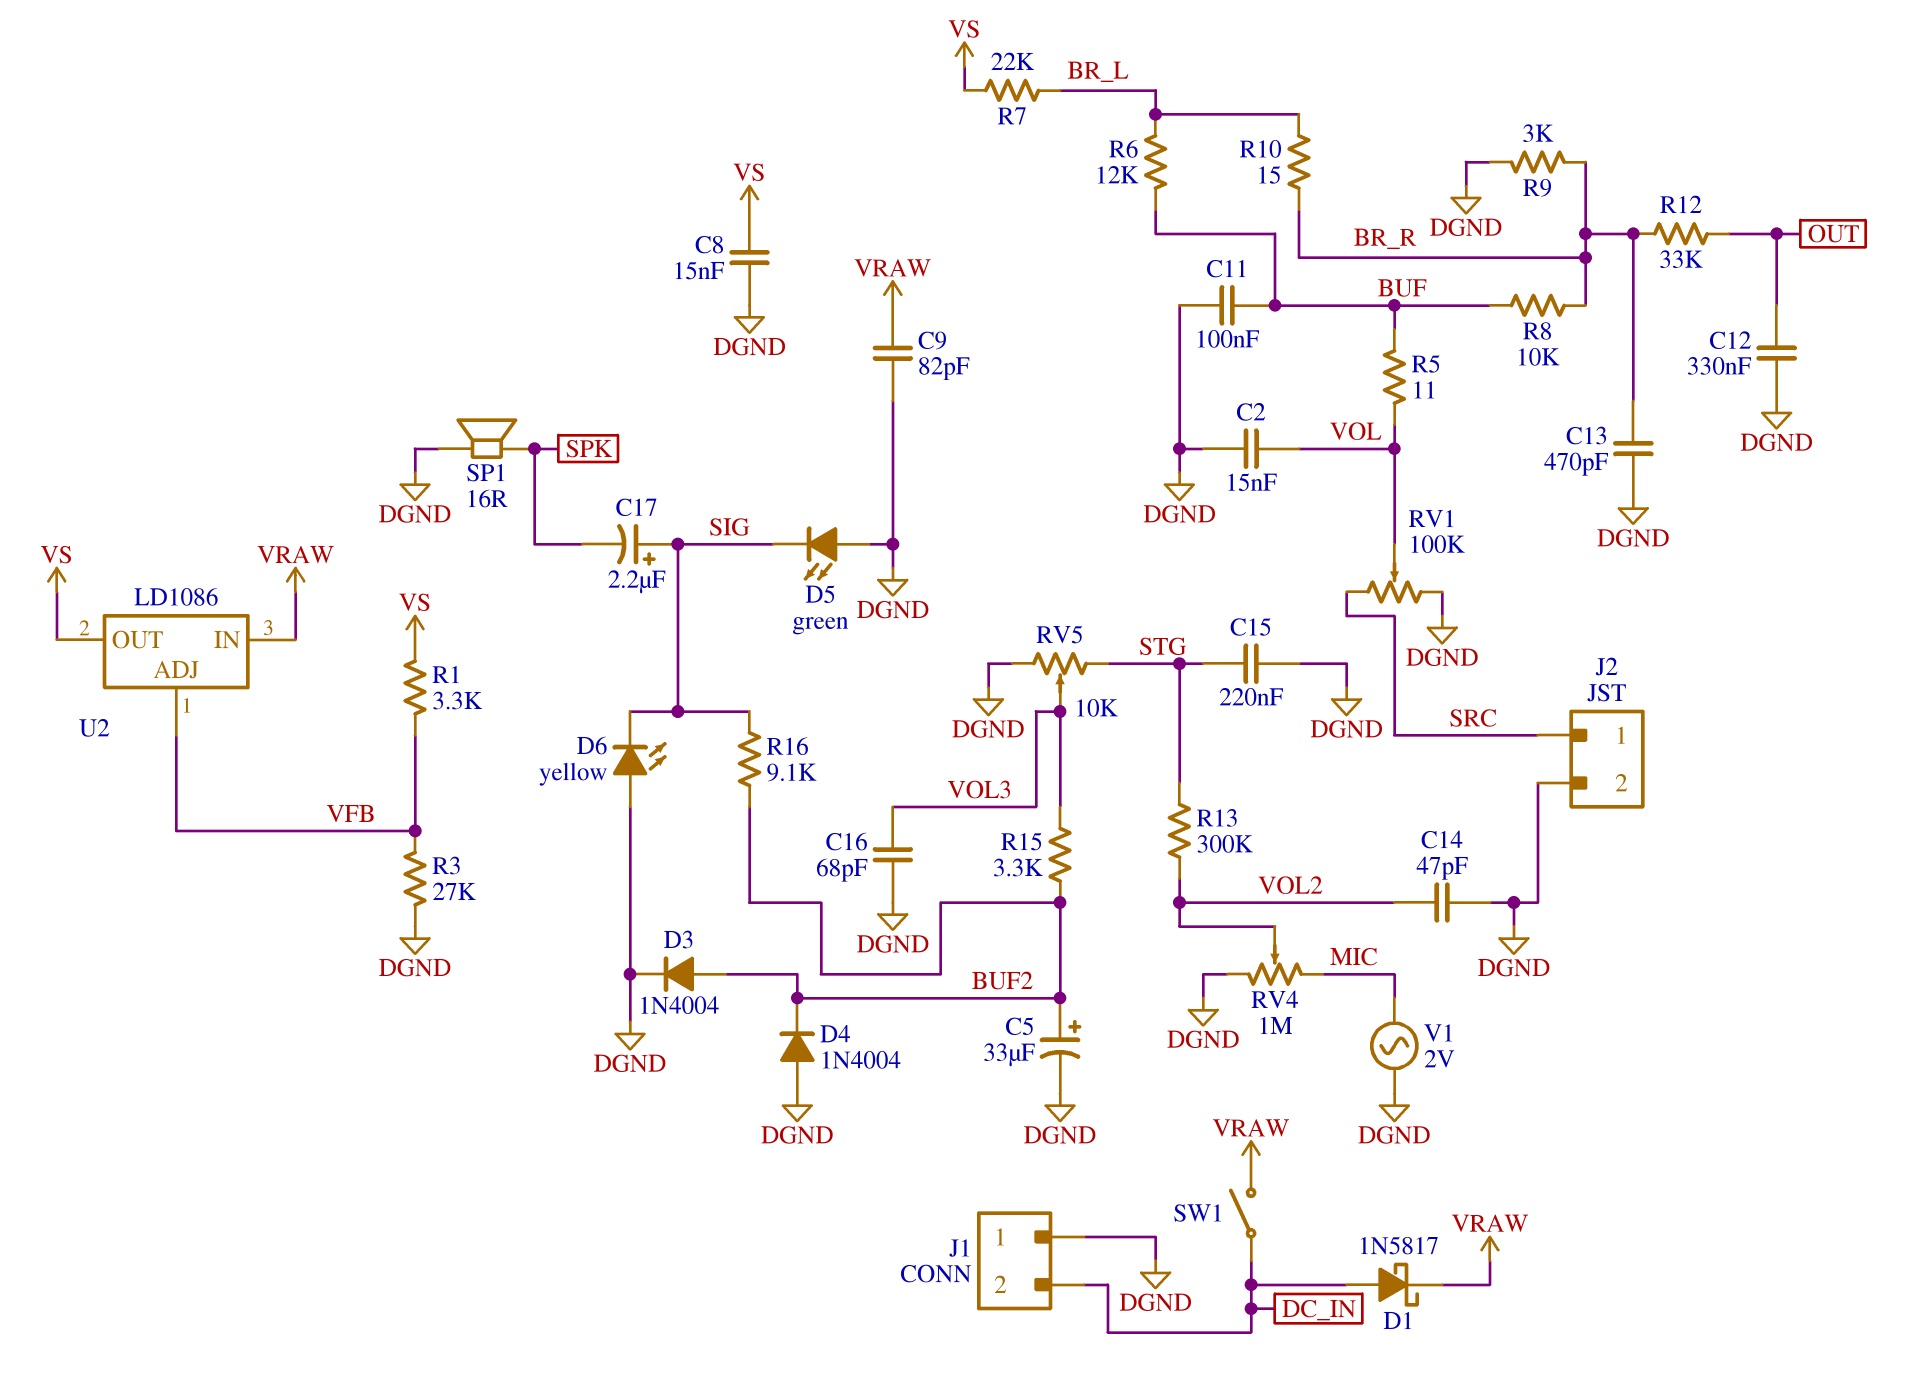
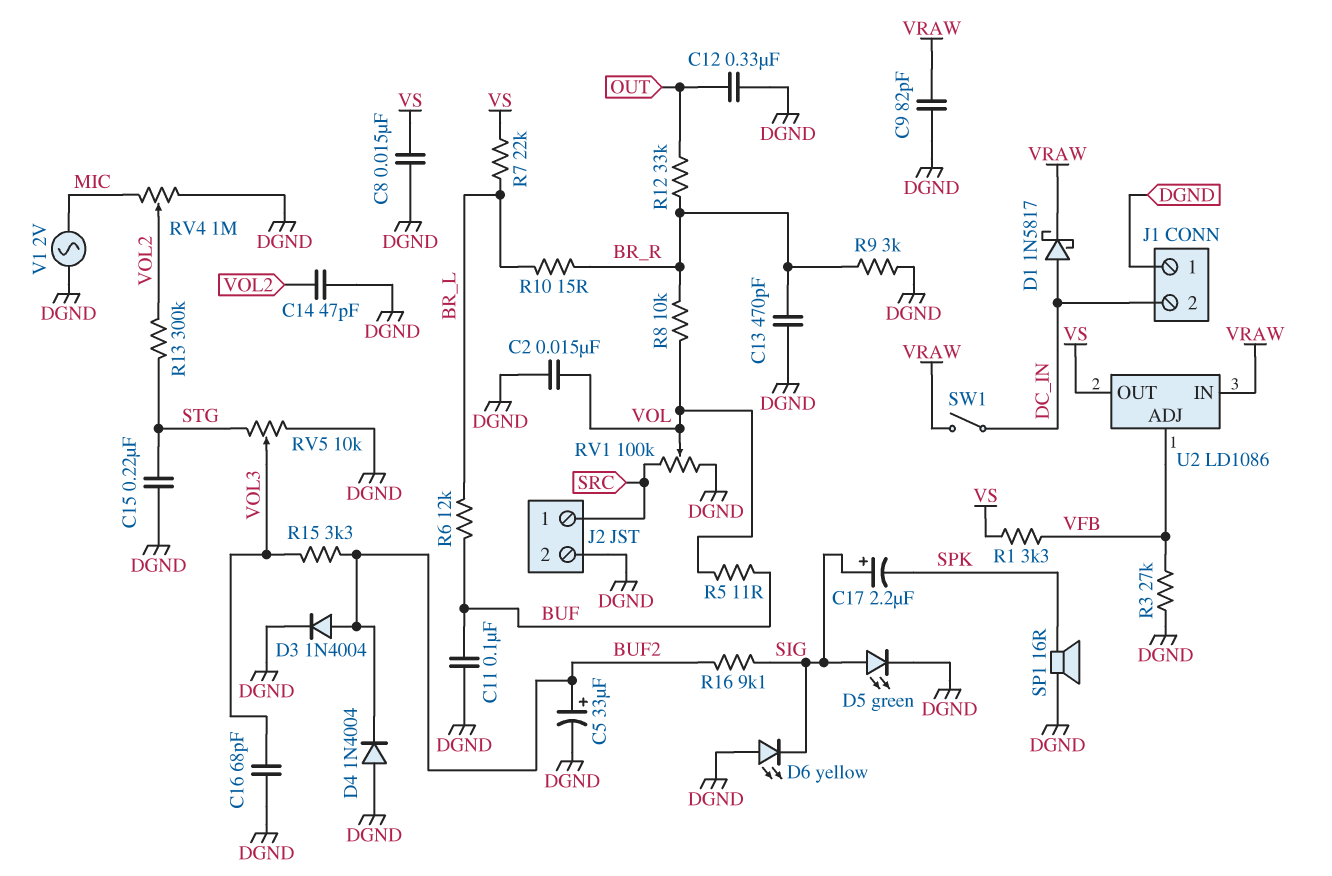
D5: LED green (A DGND, K SIG) -> LED green (A SIG, K DGND)
R8: 10k (BR_R, BUF) -> 10k (BR_R, VOL)

